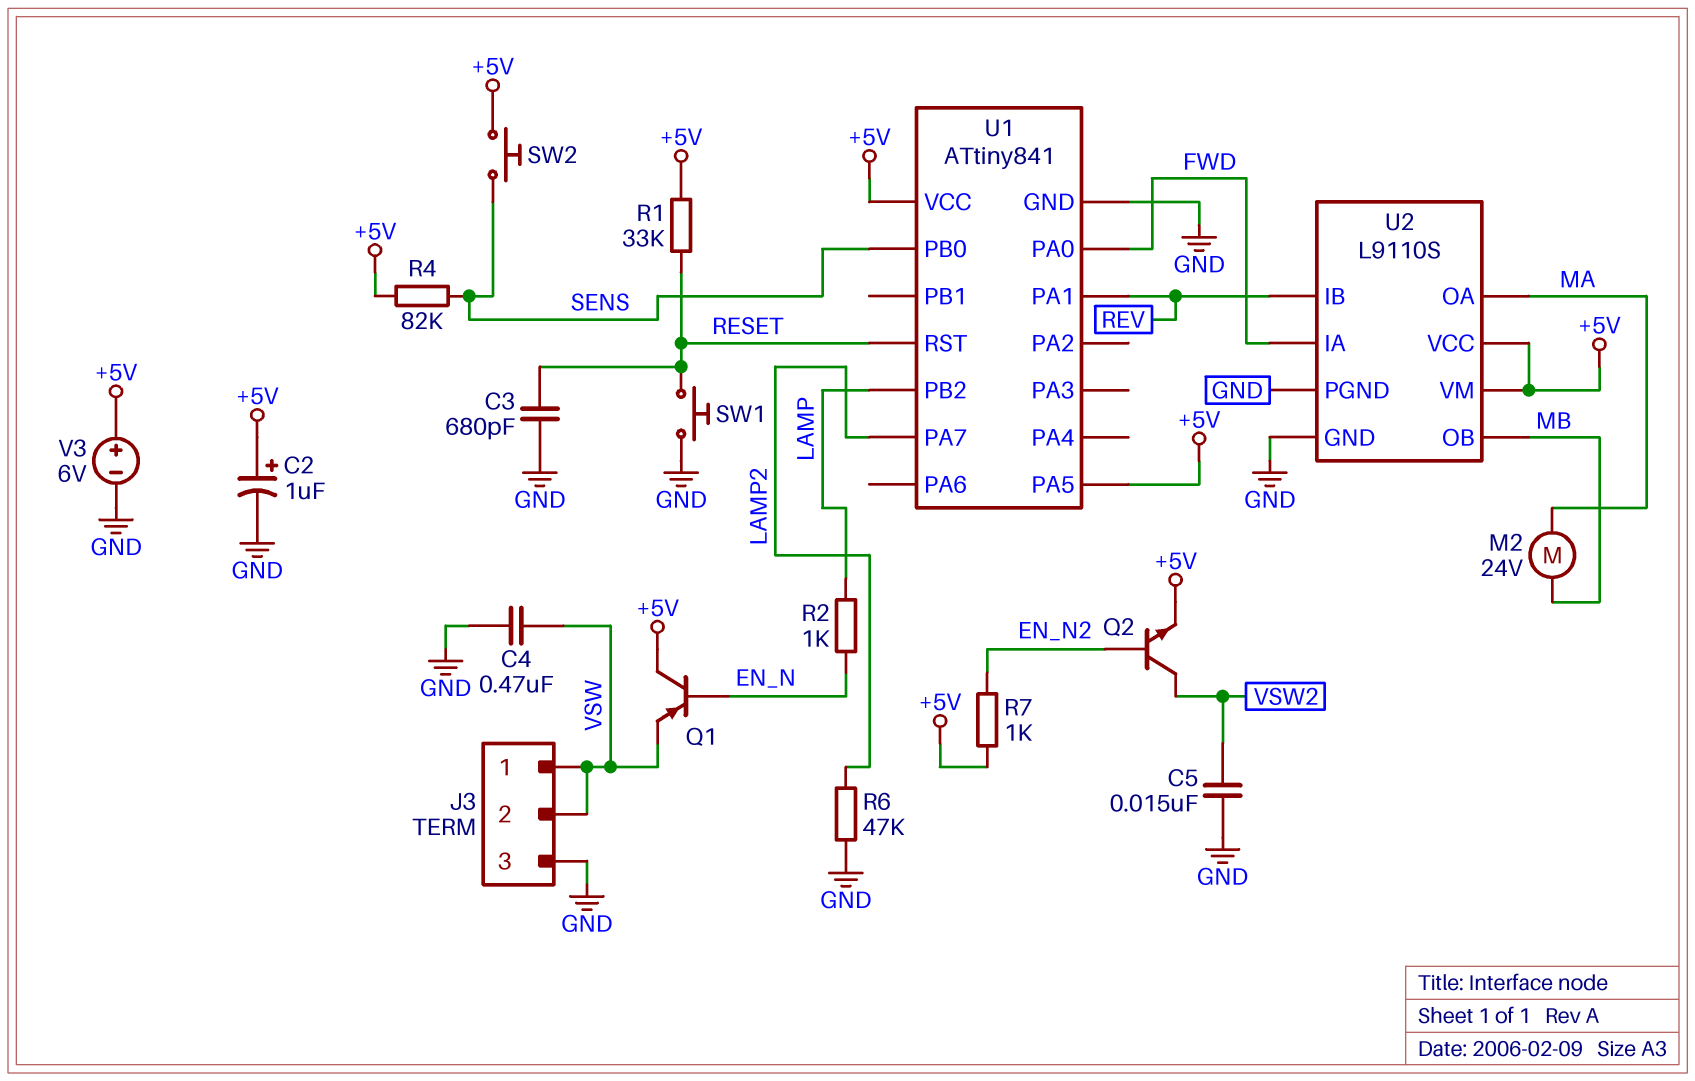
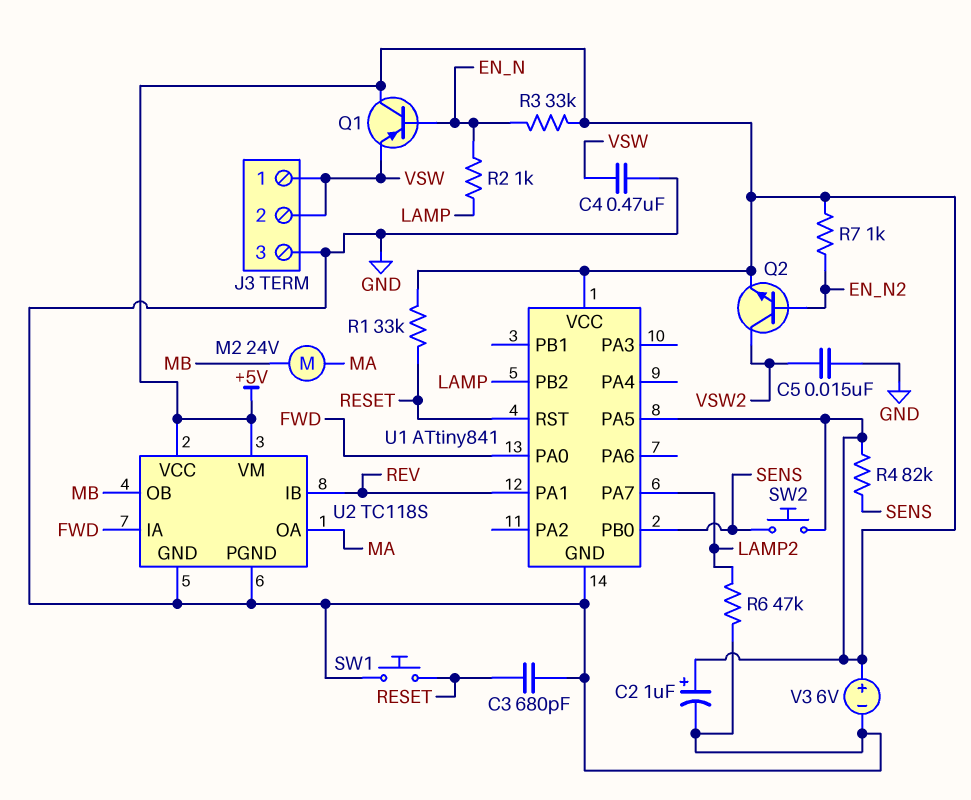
R3: none -> 33k (+5V, EN_N)
U2: L9110S -> TC118S

